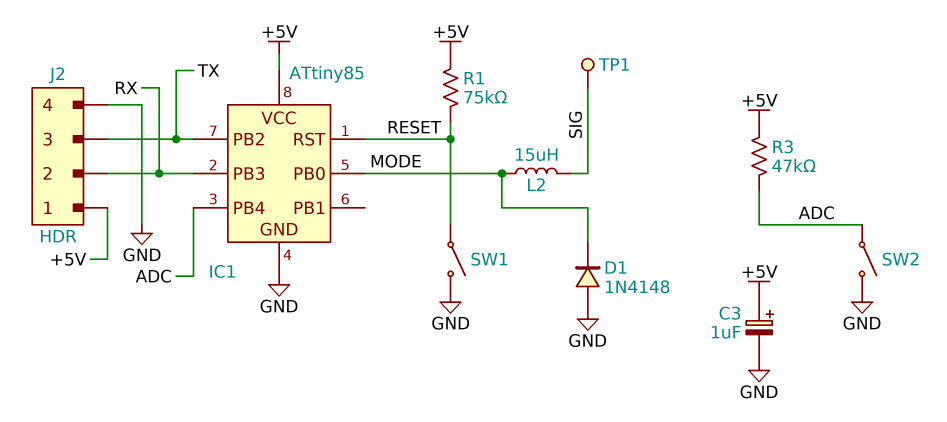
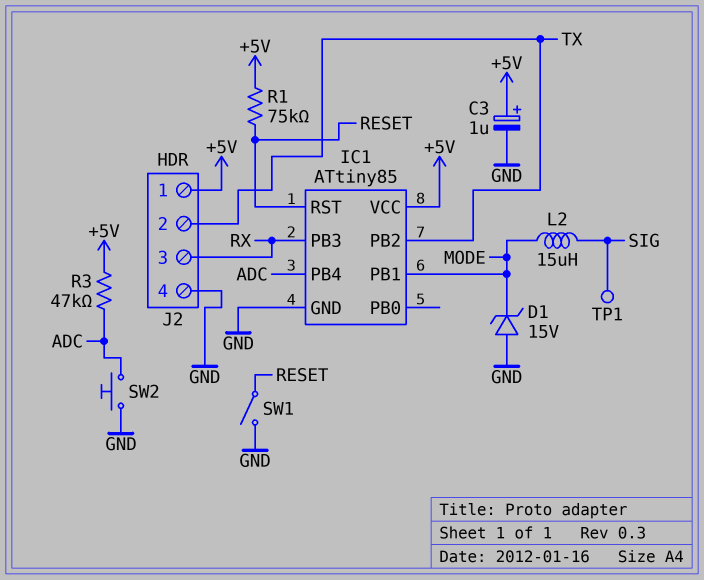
D1: diode 1N4148 (A GND, K MODE) -> zener 15V (A GND, K MODE)
IC1 pin PB0: MODE -> none
IC1 pin PB1: none -> MODE
J2 pin 2: RX -> TX
J2 pin 3: TX -> RX
SW2: switch (ADC, GND) -> button (ADC, GND)

